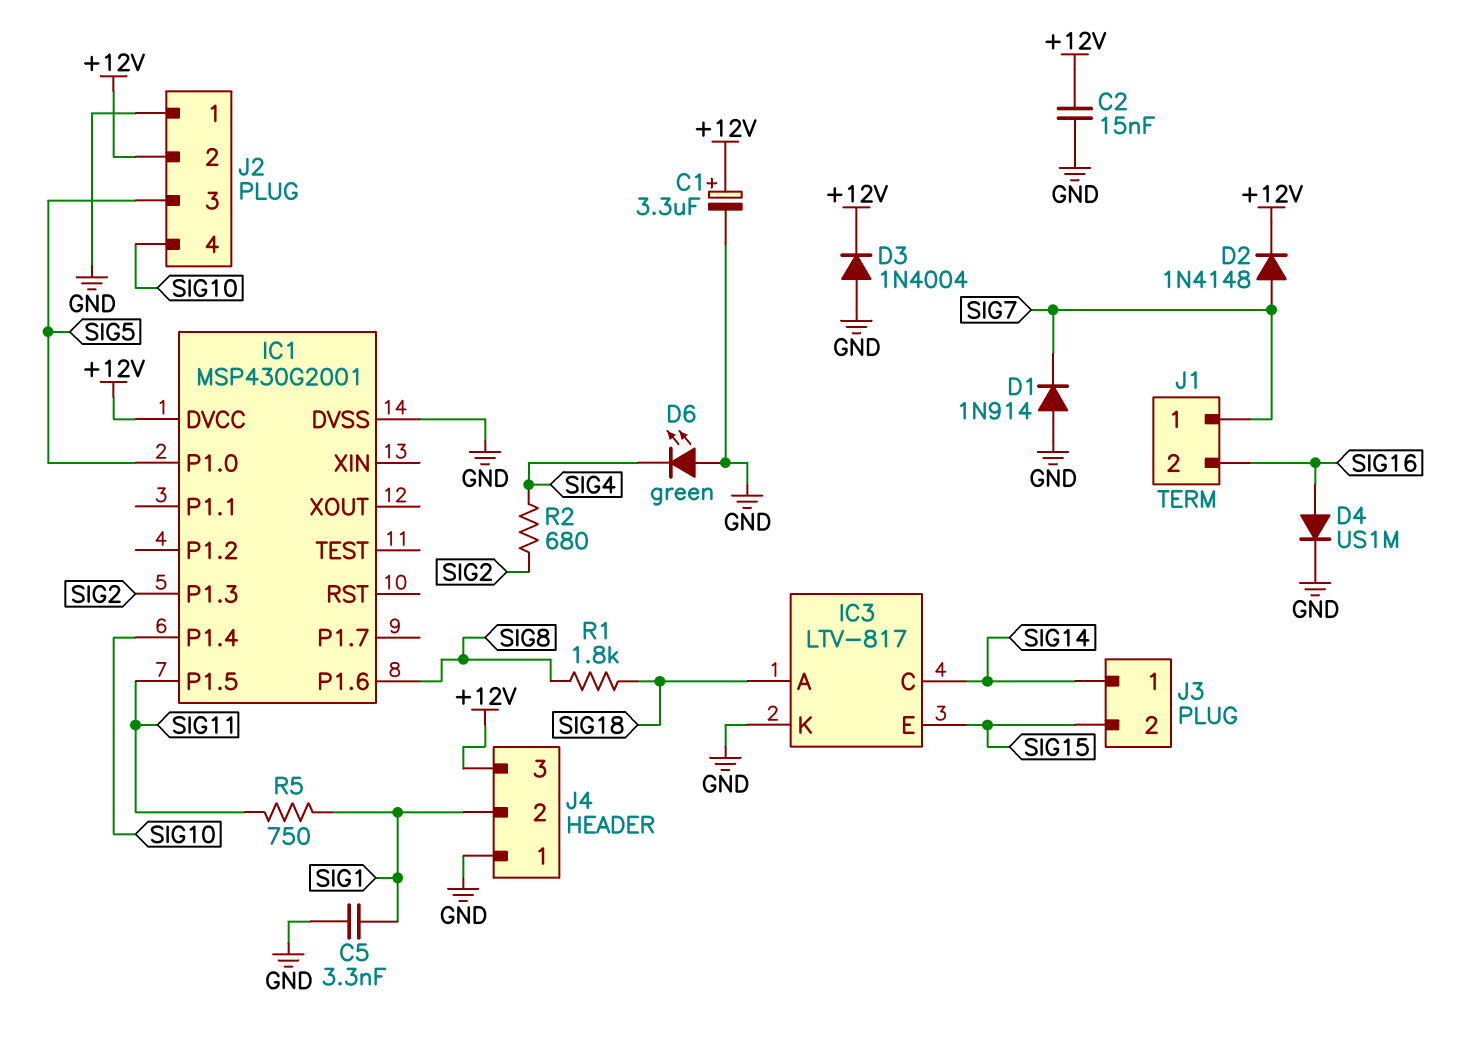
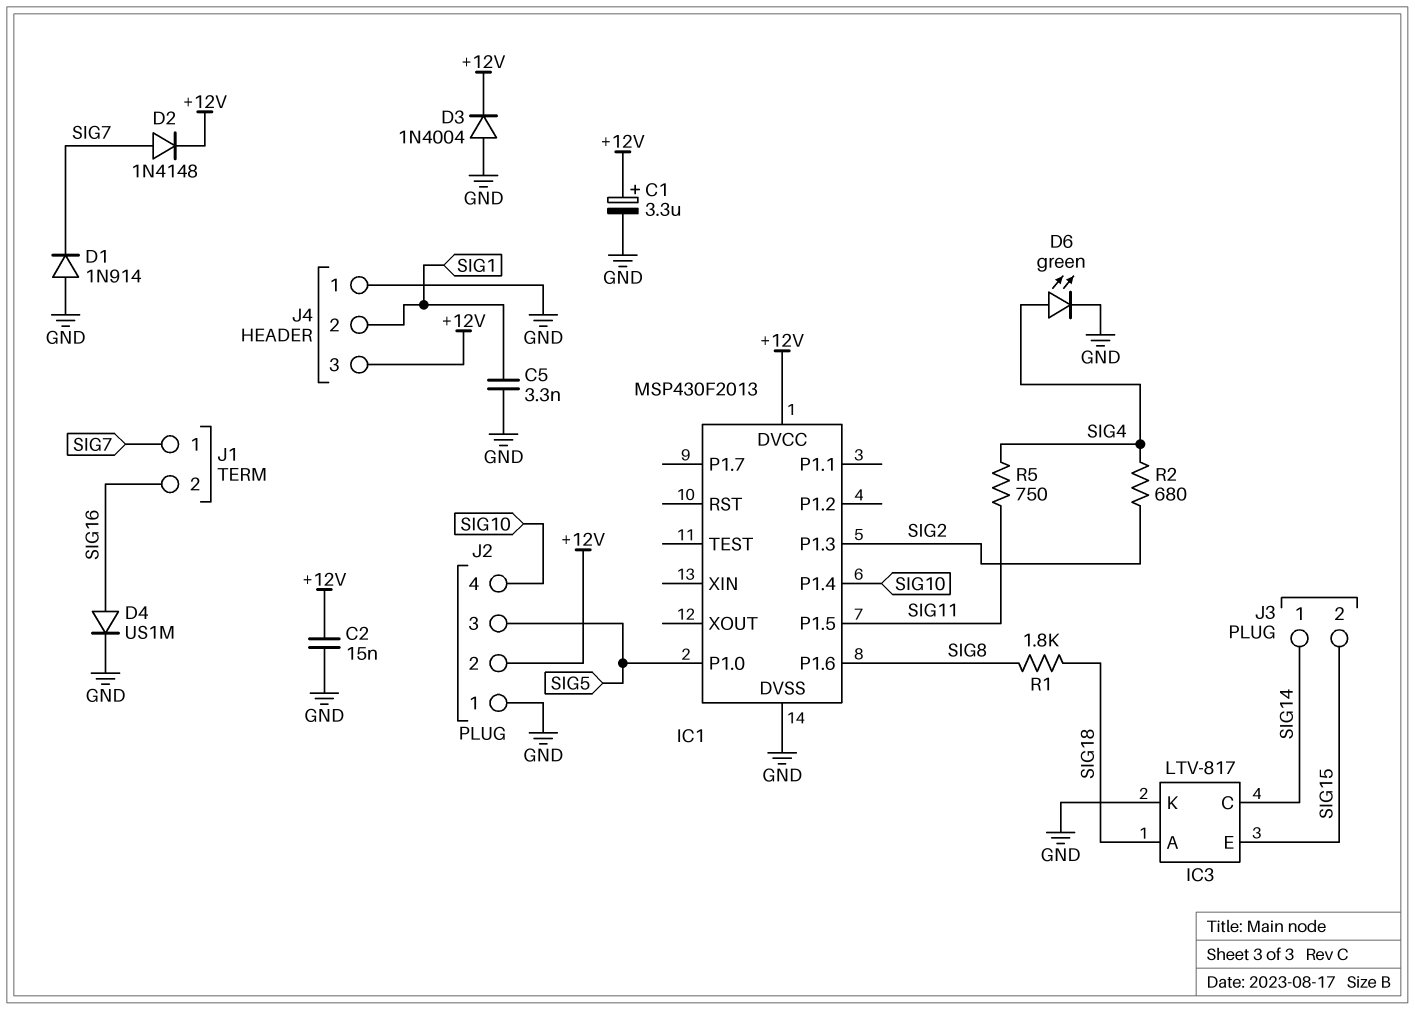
D6: LED green (A GND, K SIG4) -> LED green (A SIG4, K GND)
IC1: MSP430G2001 -> MSP430F2013
R5: 750 (SIG1, SIG11) -> 750 (SIG4, SIG11)

